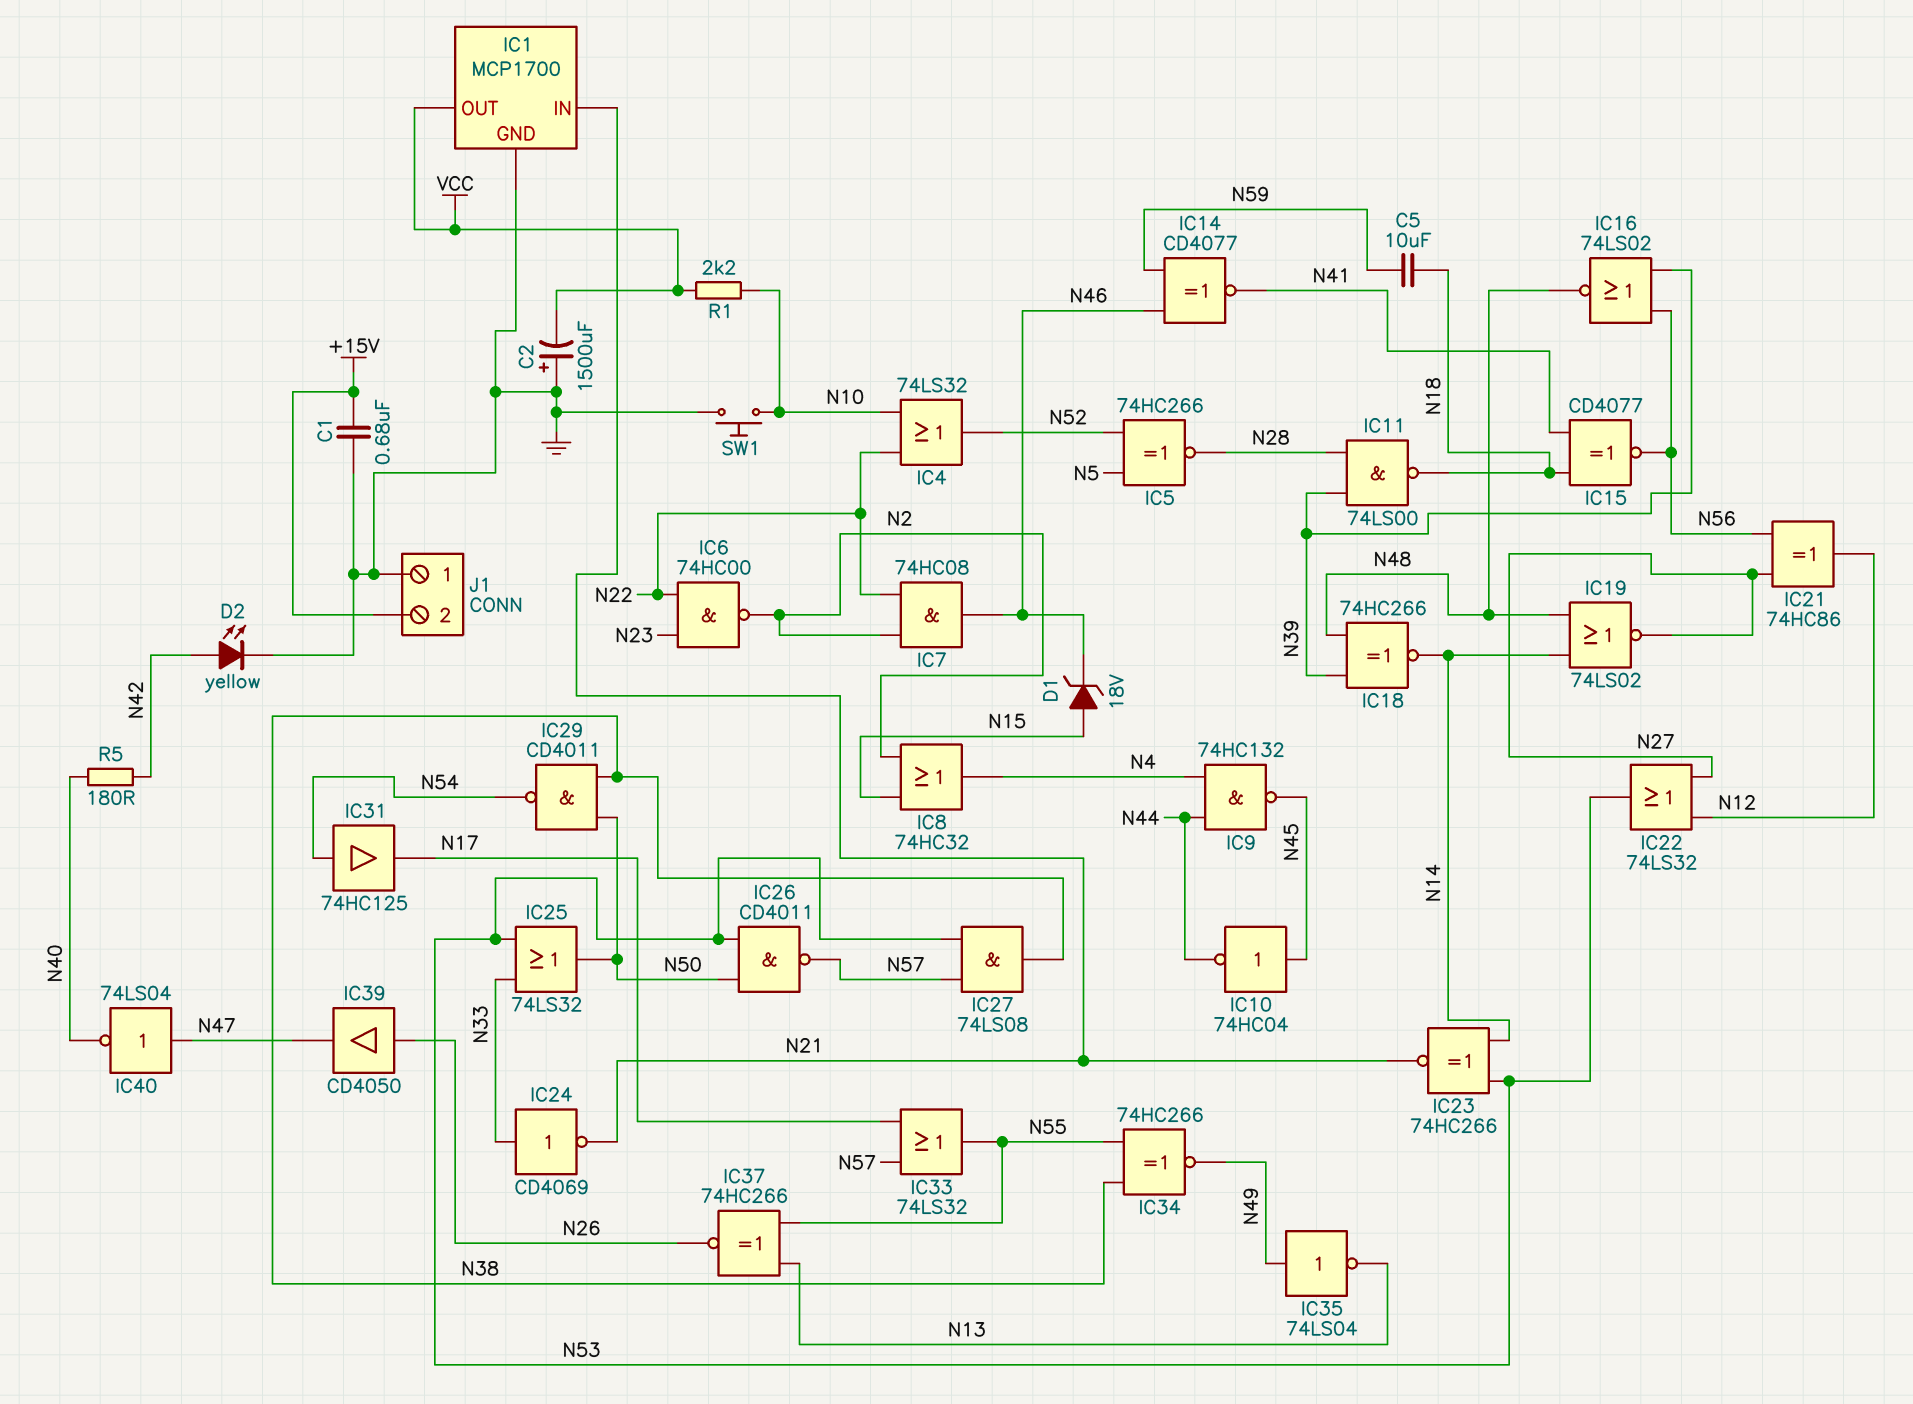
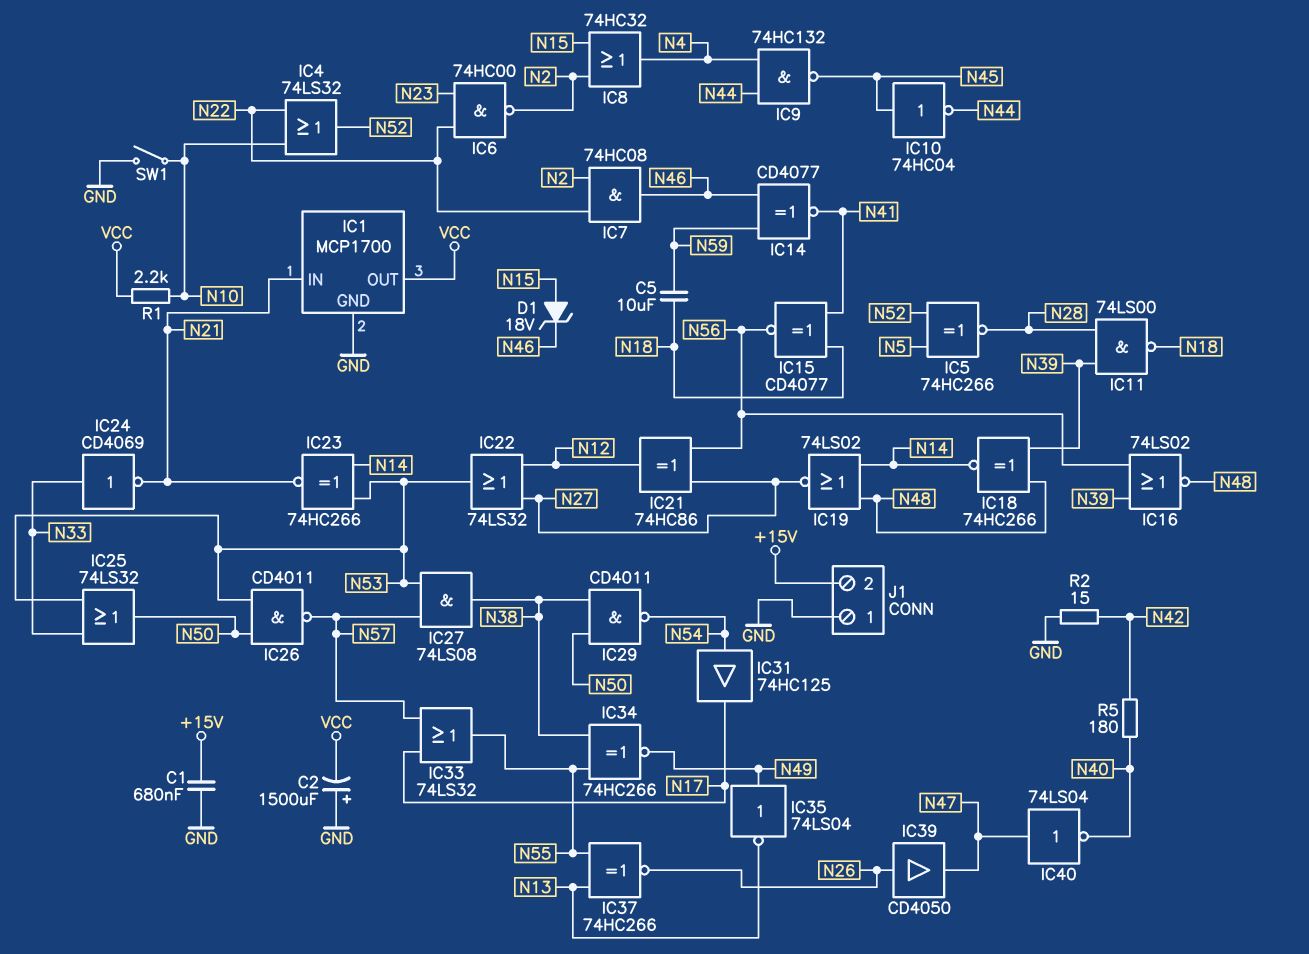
D2: LED yellow (A N42, K GND) -> none
R2: none -> 15 (GND, N42)
SW1: button (GND, N10) -> switch (GND, N10)

